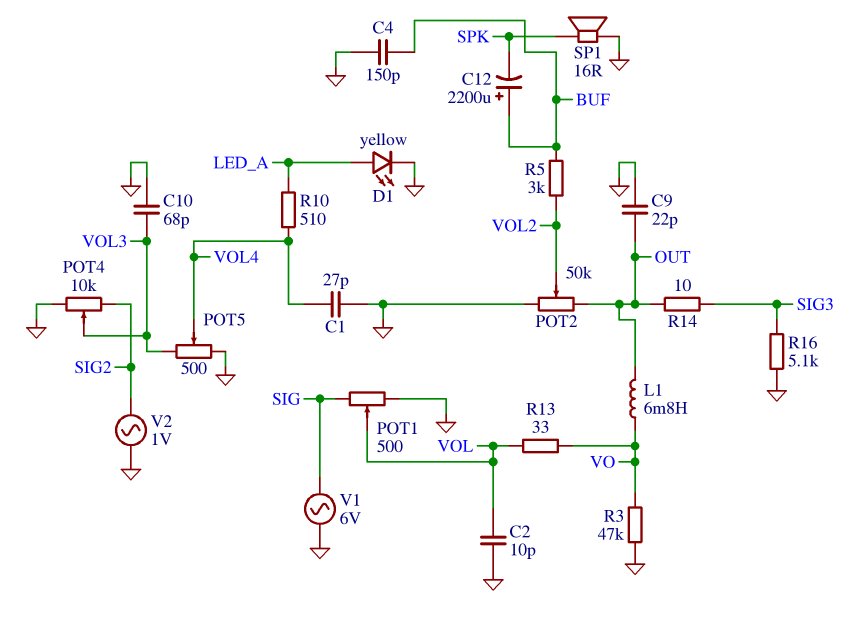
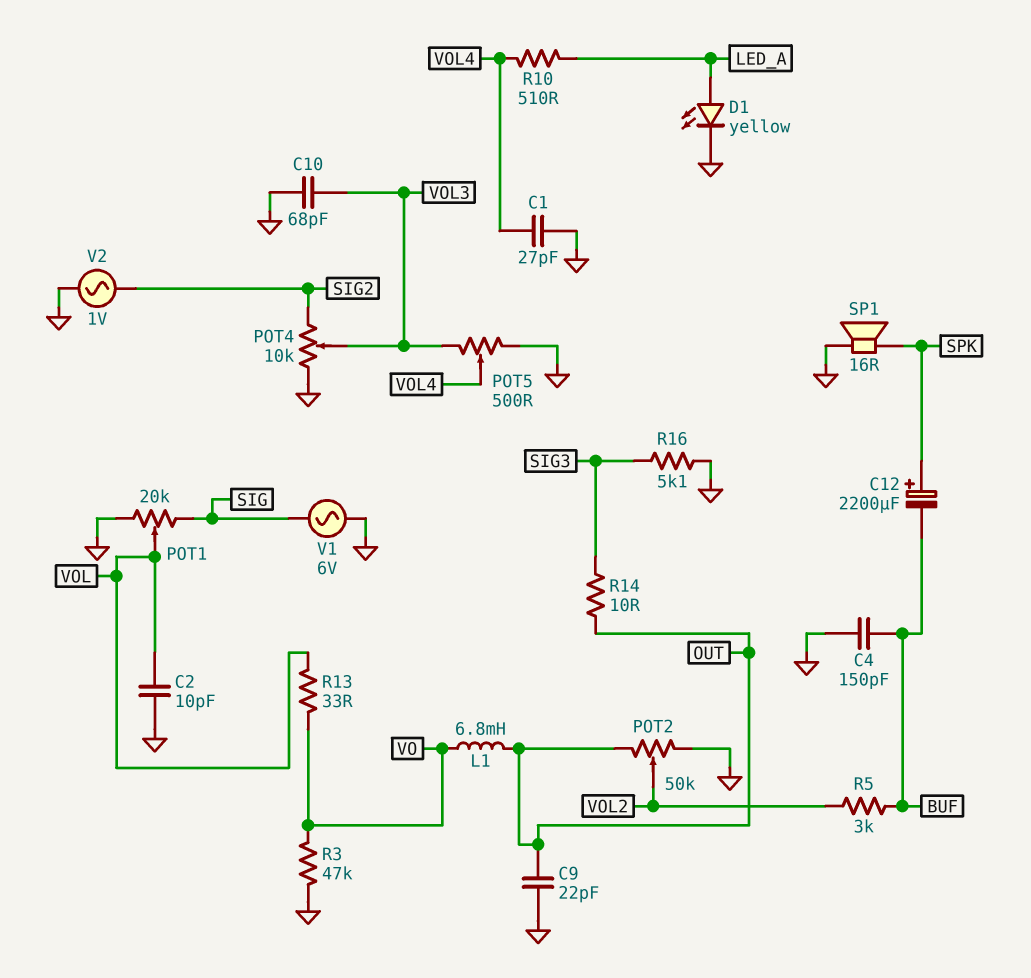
C12: 2200uF (plus BUF, minus SPK) -> 2200uF (plus SPK, minus BUF)
POT1: 500 (GND, SIG, wiper VOL) -> 20k (GND, SIG, wiper VOL)

